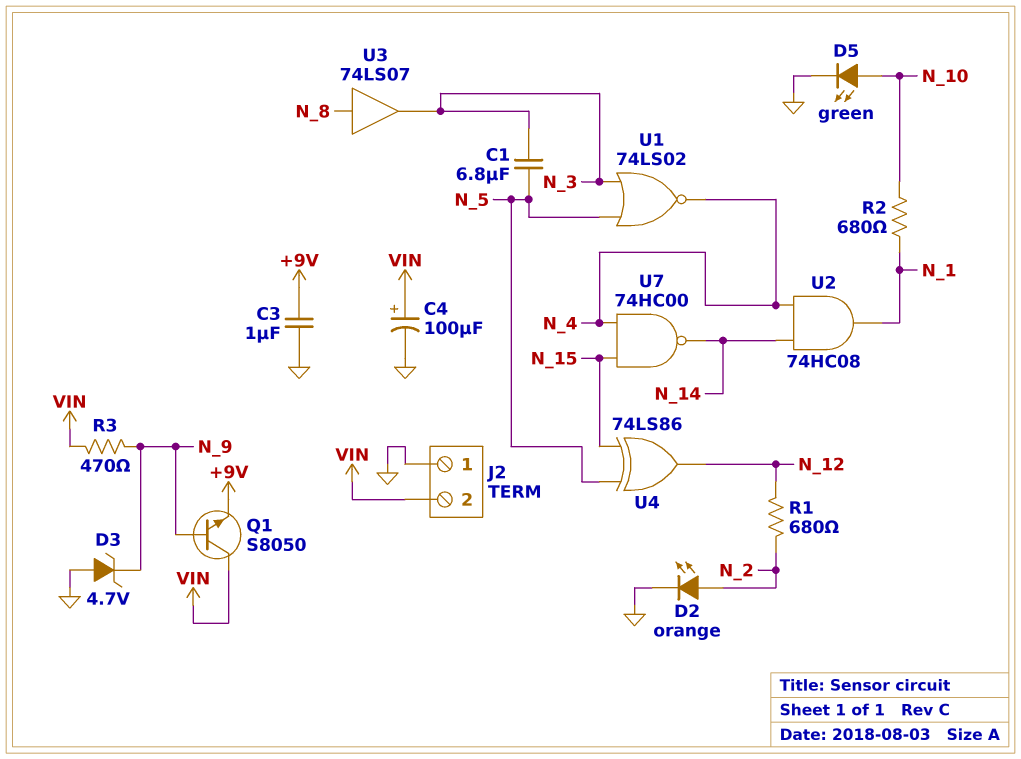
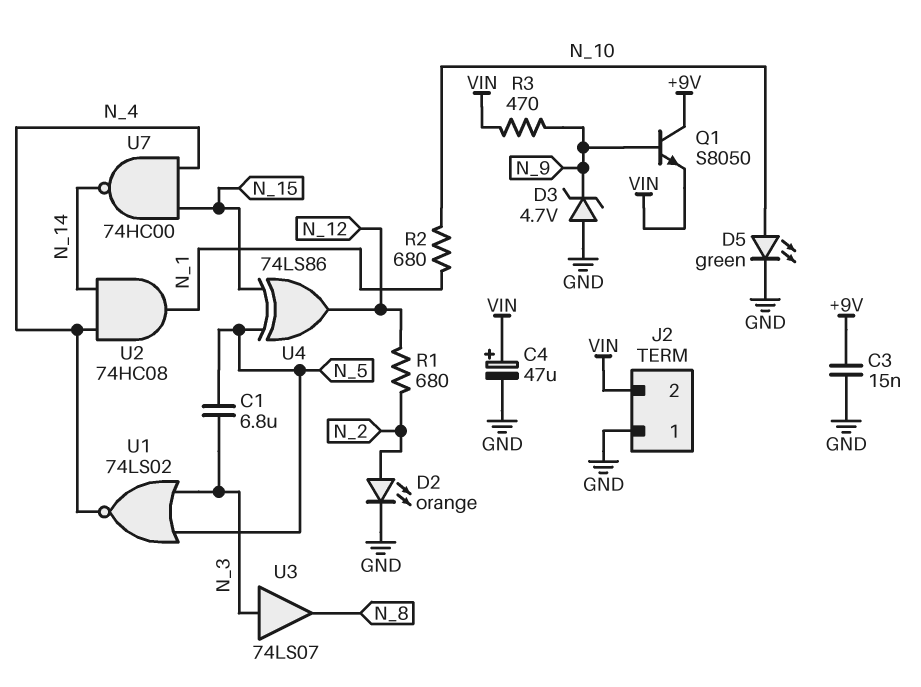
C3: 1uF (+9V, GND) -> 15nF (+9V, GND)
C4: 100uF (plus VIN, minus GND) -> 47uF (plus VIN, minus GND)
Q1: NPN S8050 (B N_9, C VIN, E +9V) -> NPN S8050 (B N_9, C +9V, E VIN)
U3: buffer 74LS07 (in N_8, out N_3) -> buffer 74LS07 (in N_3, out N_8)

